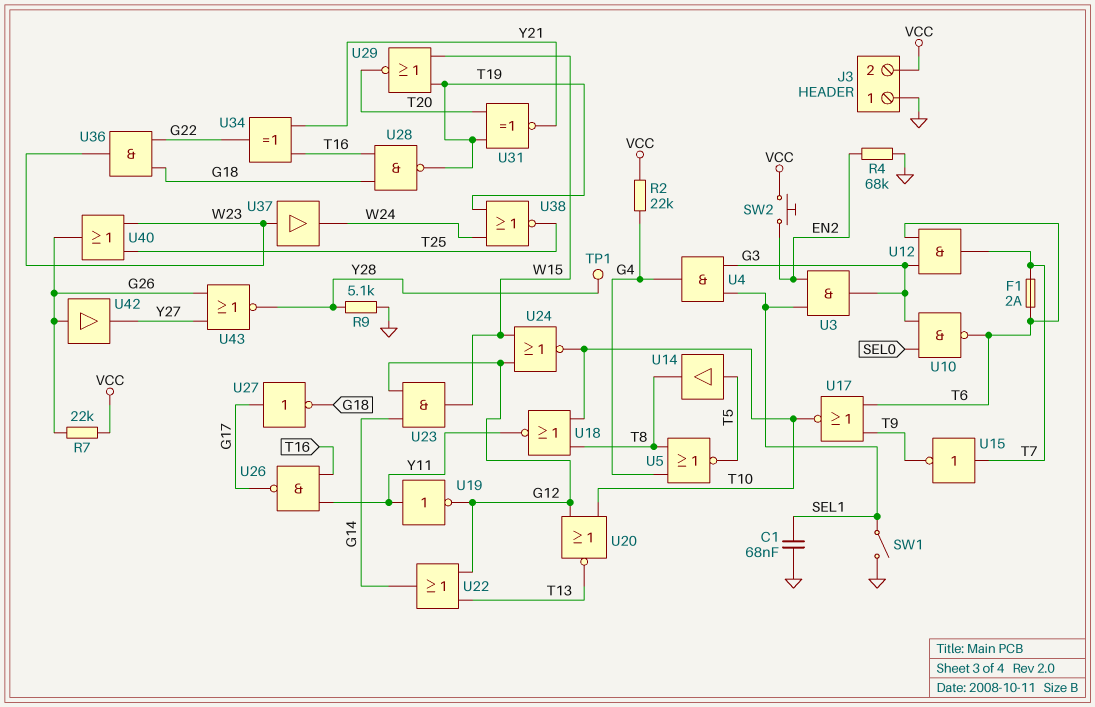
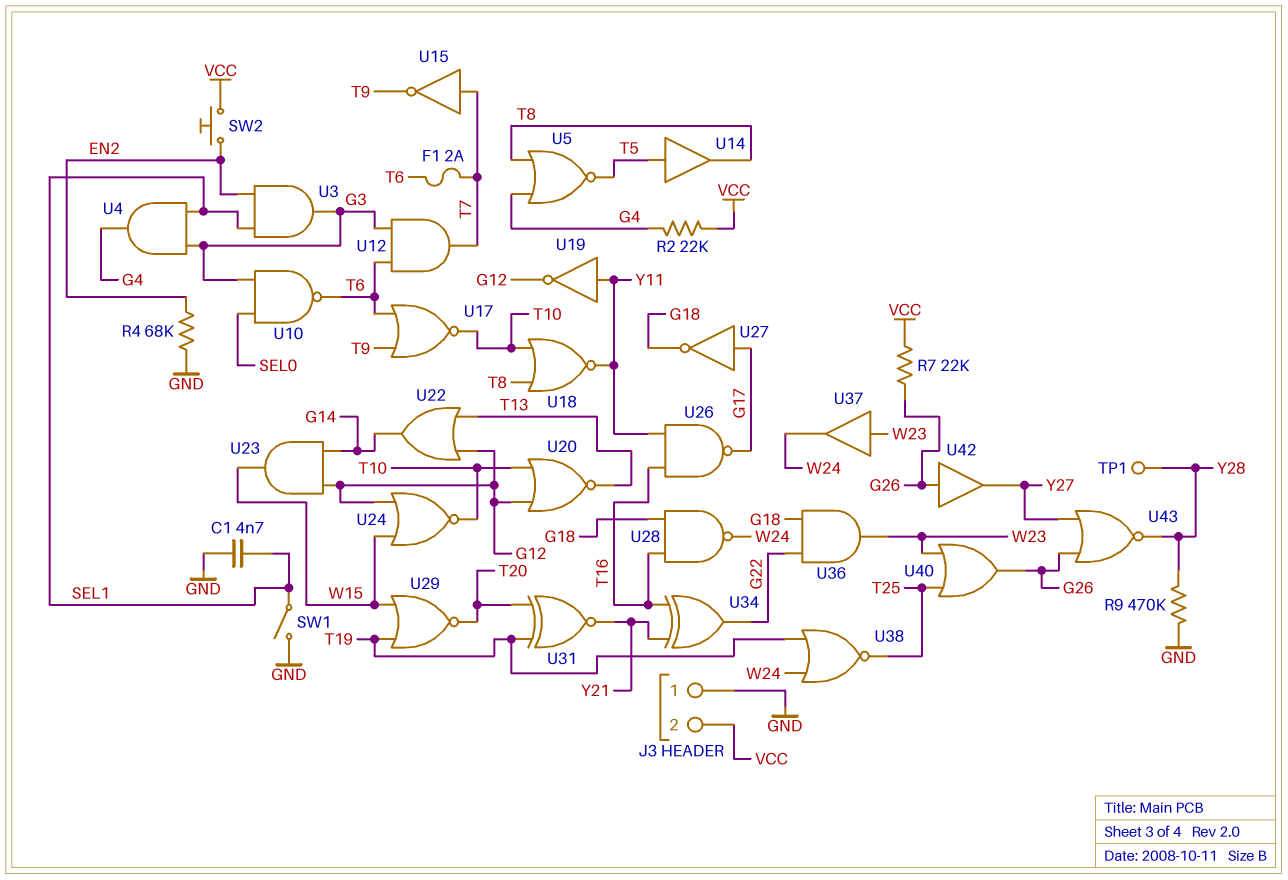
C1: 68nF (GND, SEL1) -> 4.7nF (GND, SEL1)
R9: 5.1k (GND, Y28) -> 470k (GND, Y28)
U28: NAND (in G18, in T16, out T19) -> NAND (in G18, in T16, out W24)

